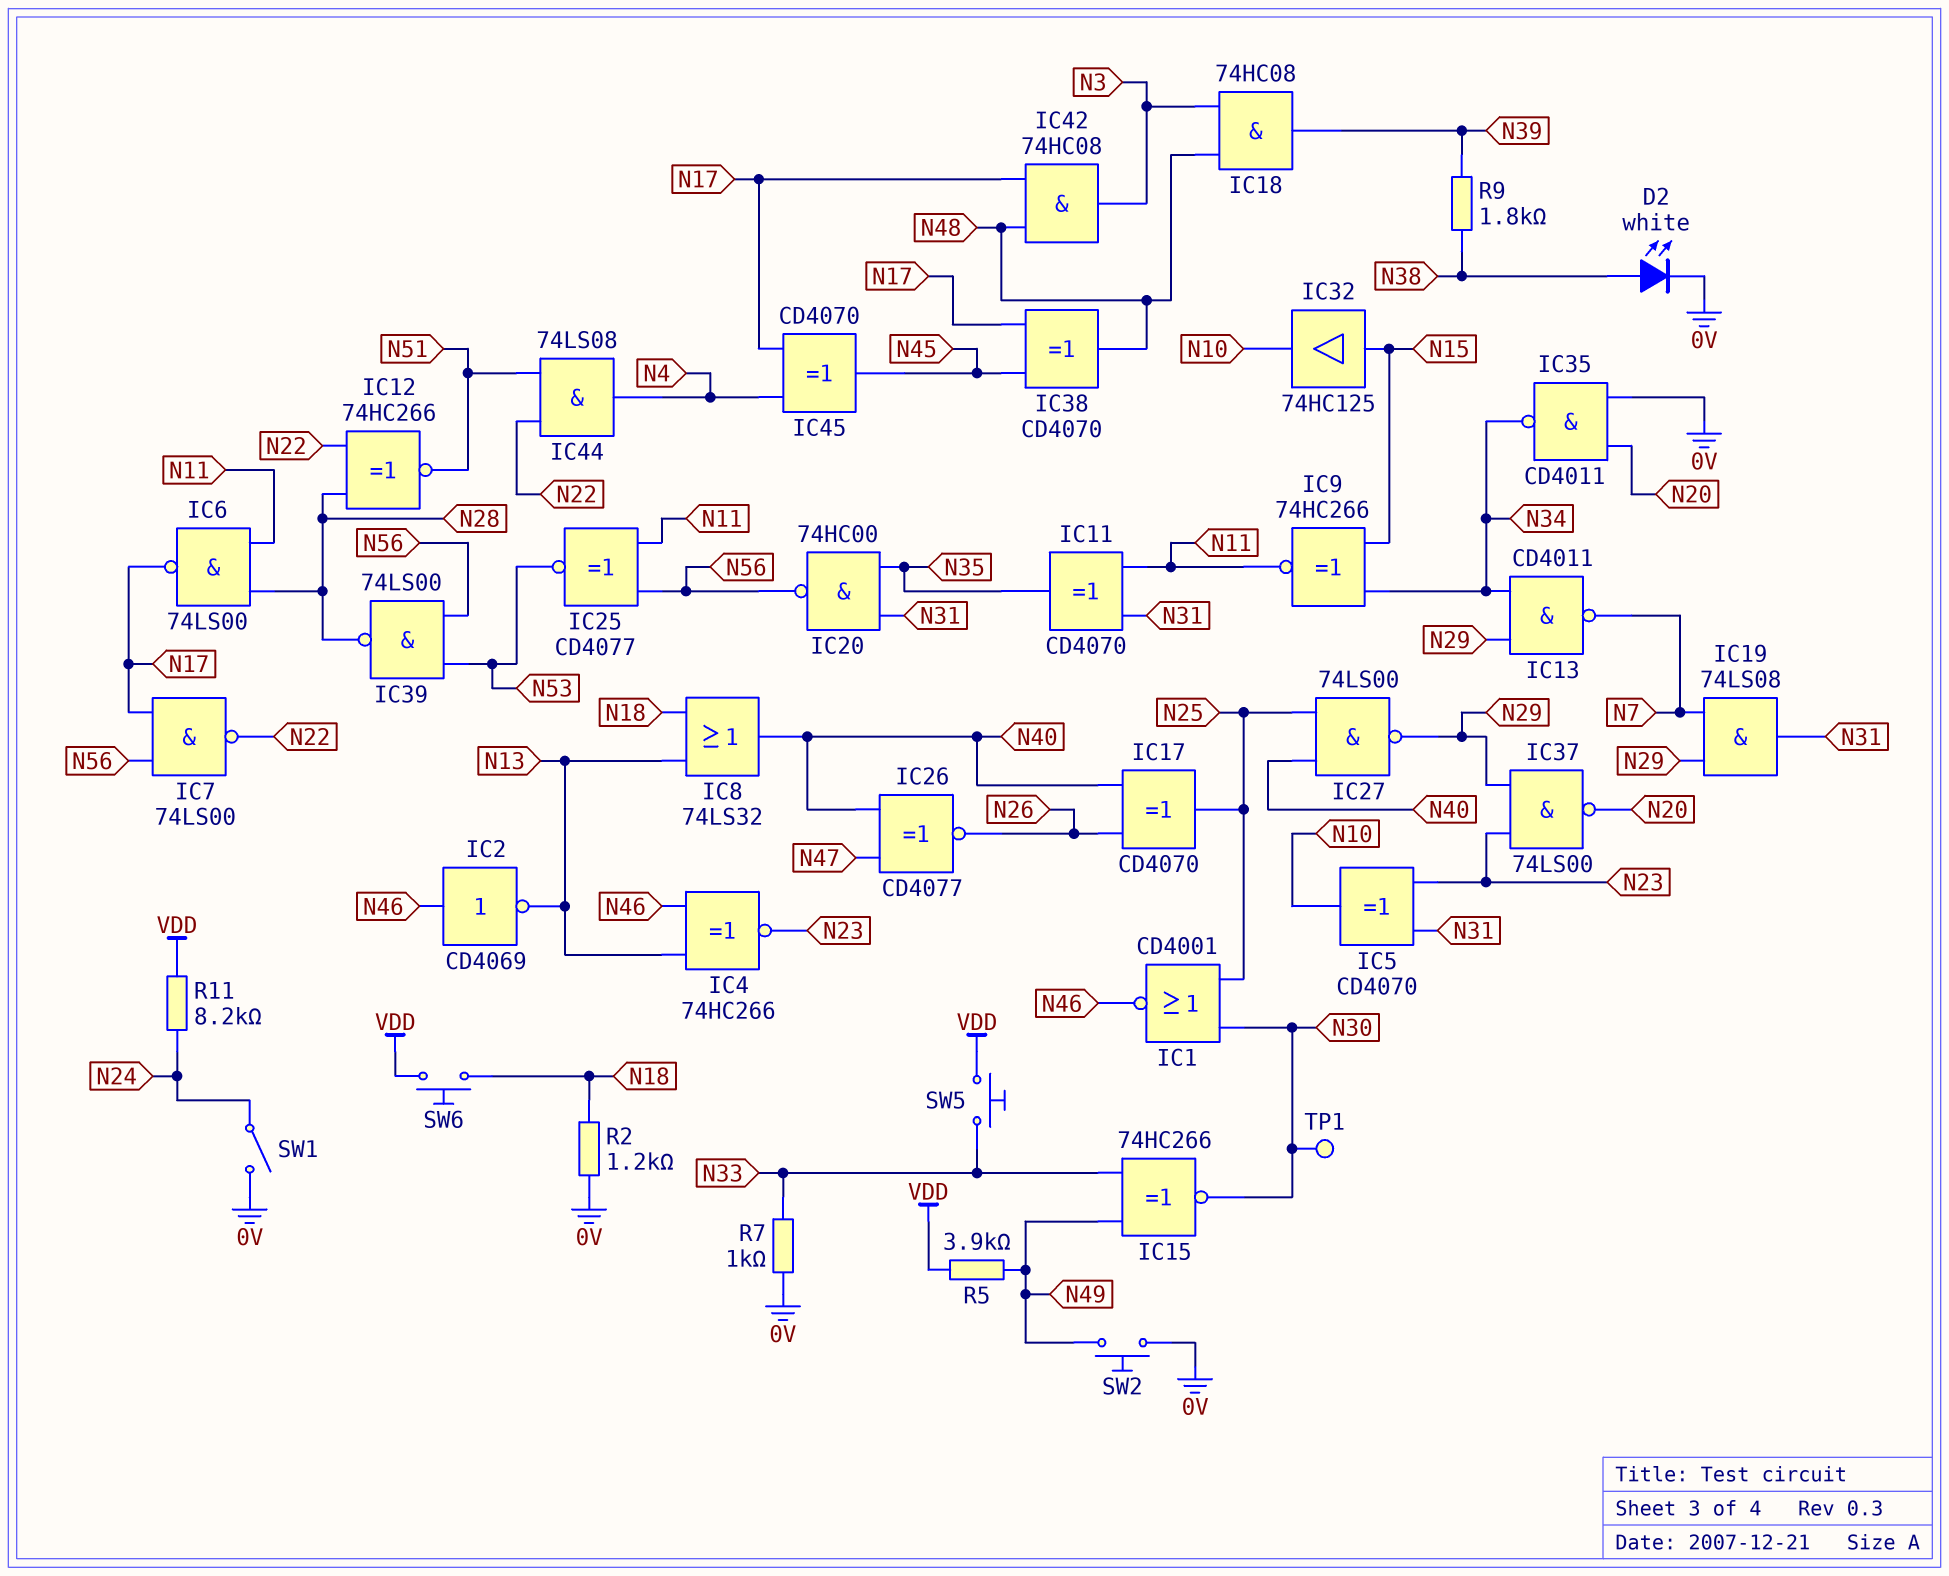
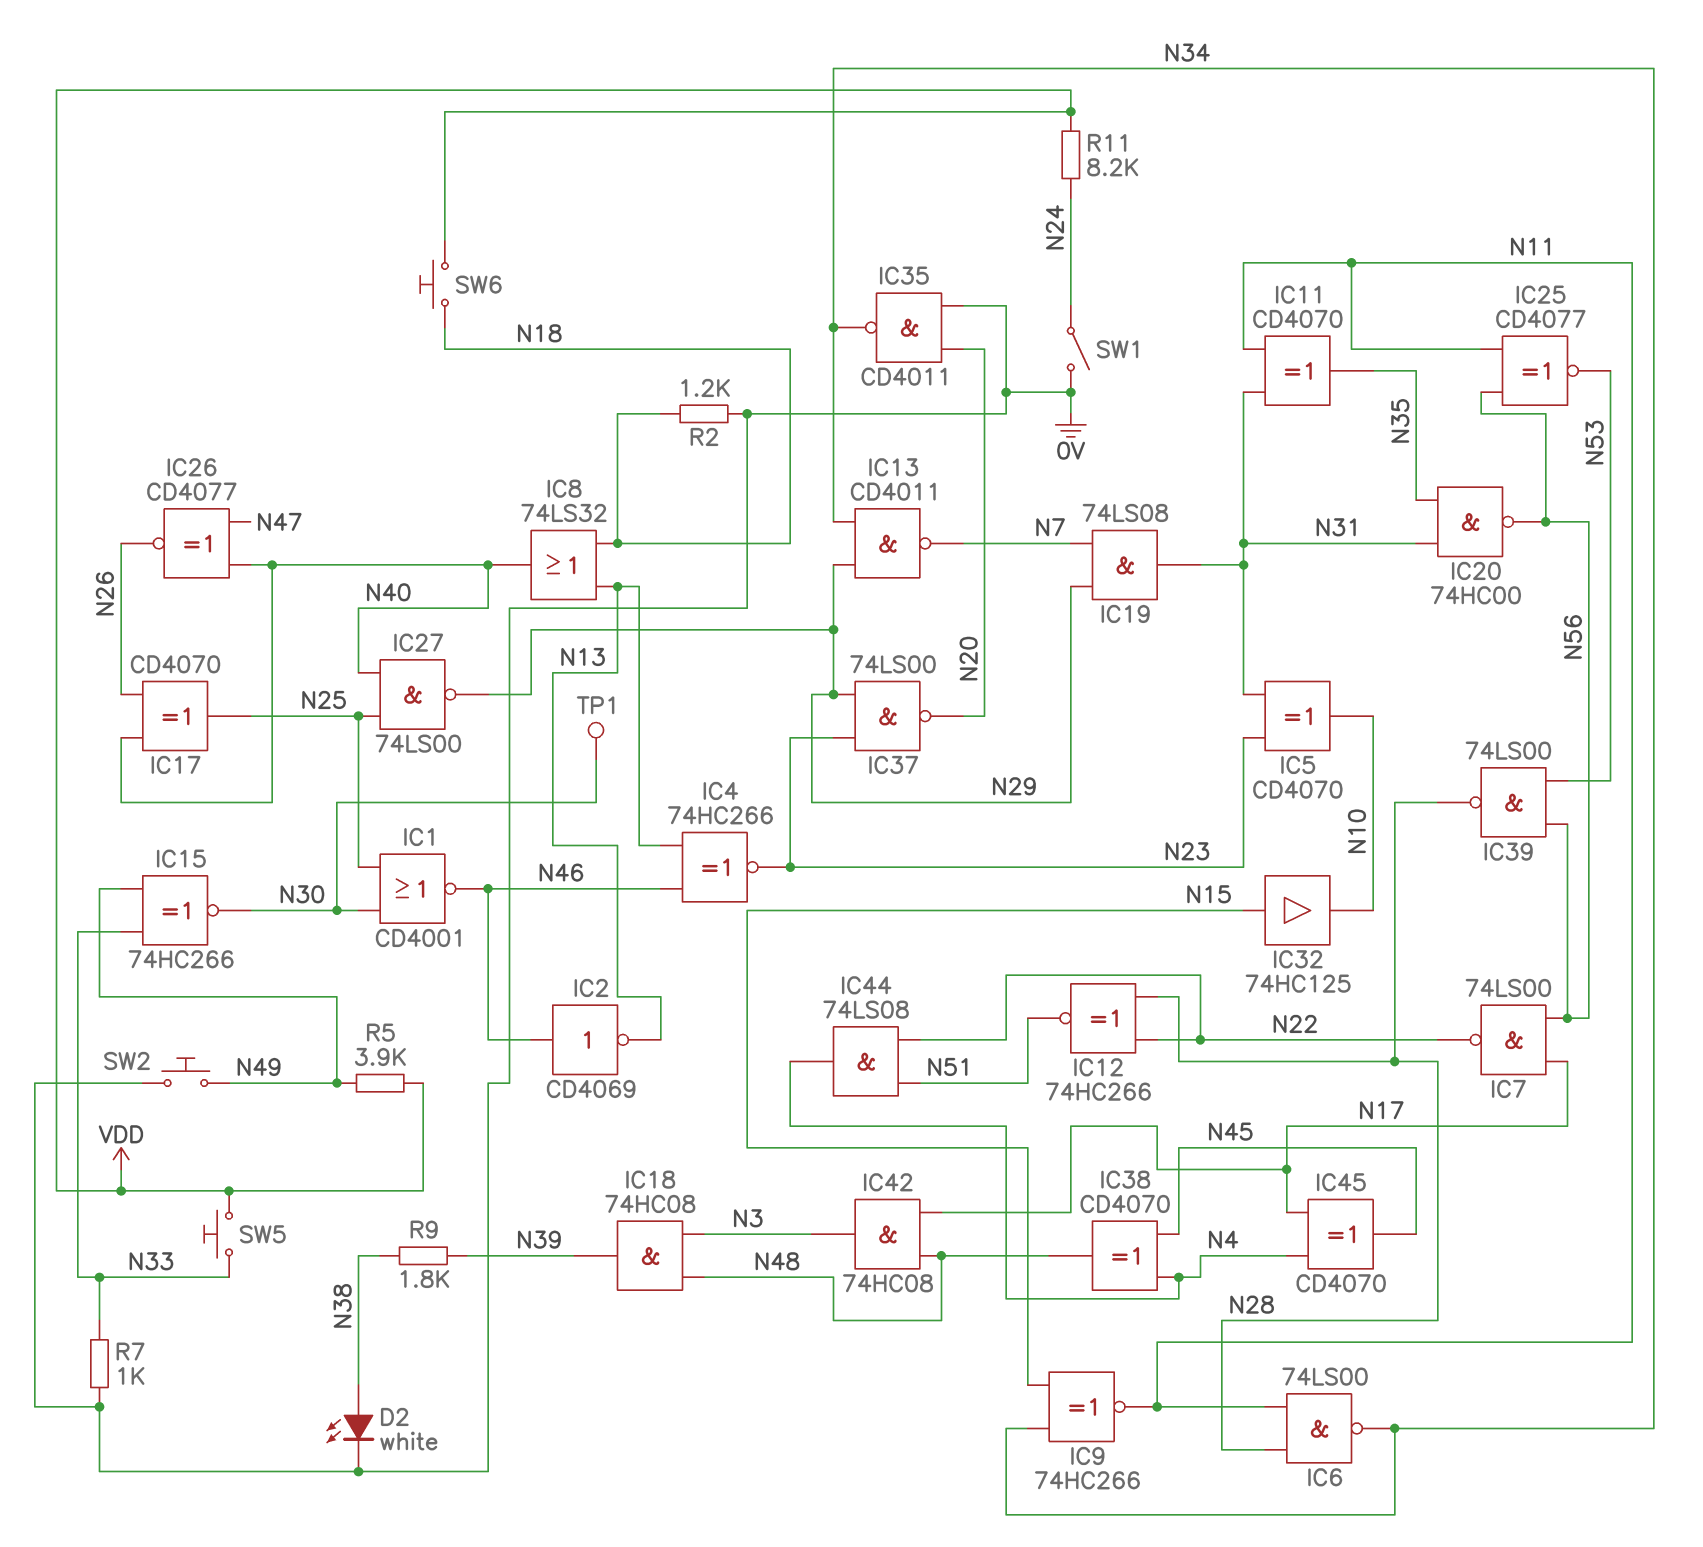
IC6: NAND 74LS00 (in N11, in N28, out N17) -> NAND 74LS00 (in N11, in N28, out N34)
IC38: XOR CD4070 (in N17, in N45, out N48) -> XOR CD4070 (in N4, in N45, out N48)

